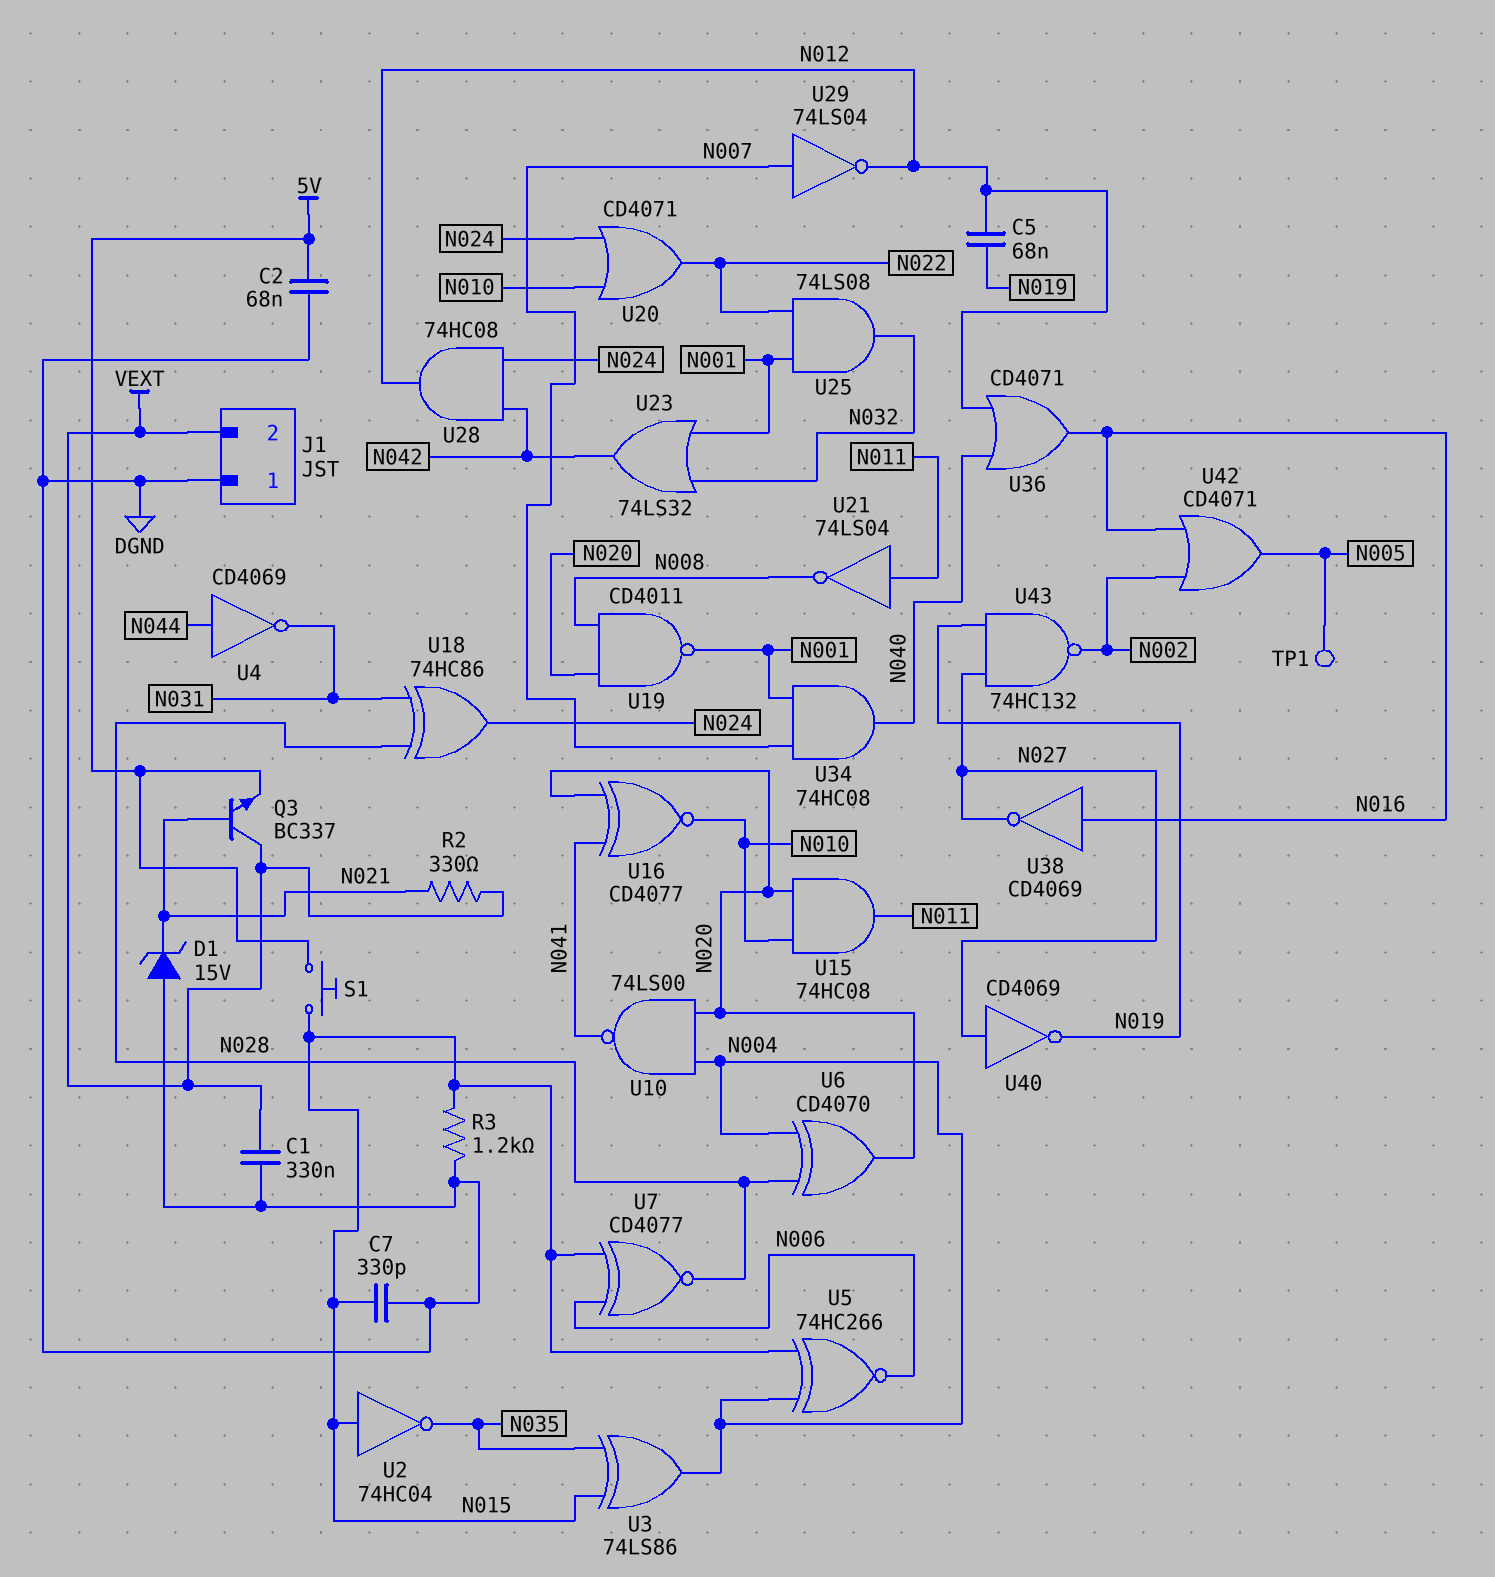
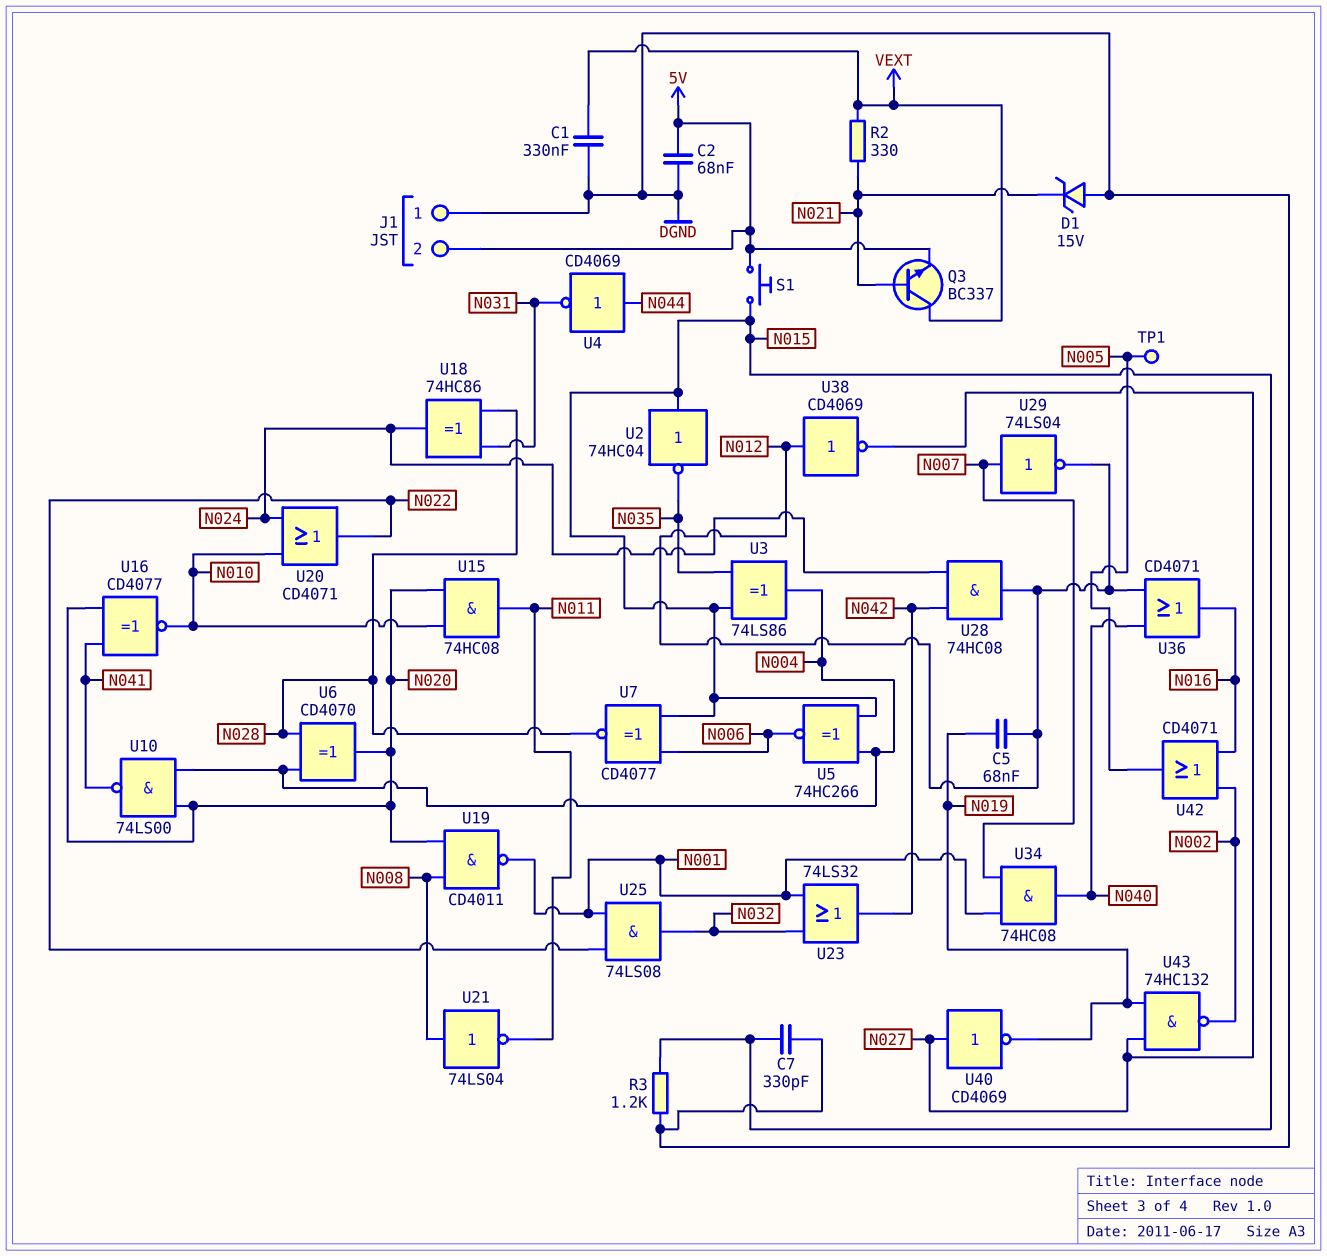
J1 pin 2: VEXT -> 5V
U21: NOT 74LS04 (in N011, out N008) -> NOT 74LS04 (in N008, out N011)
U38: NOT CD4069 (in N016, out N027) -> NOT CD4069 (in N012, out N027)

